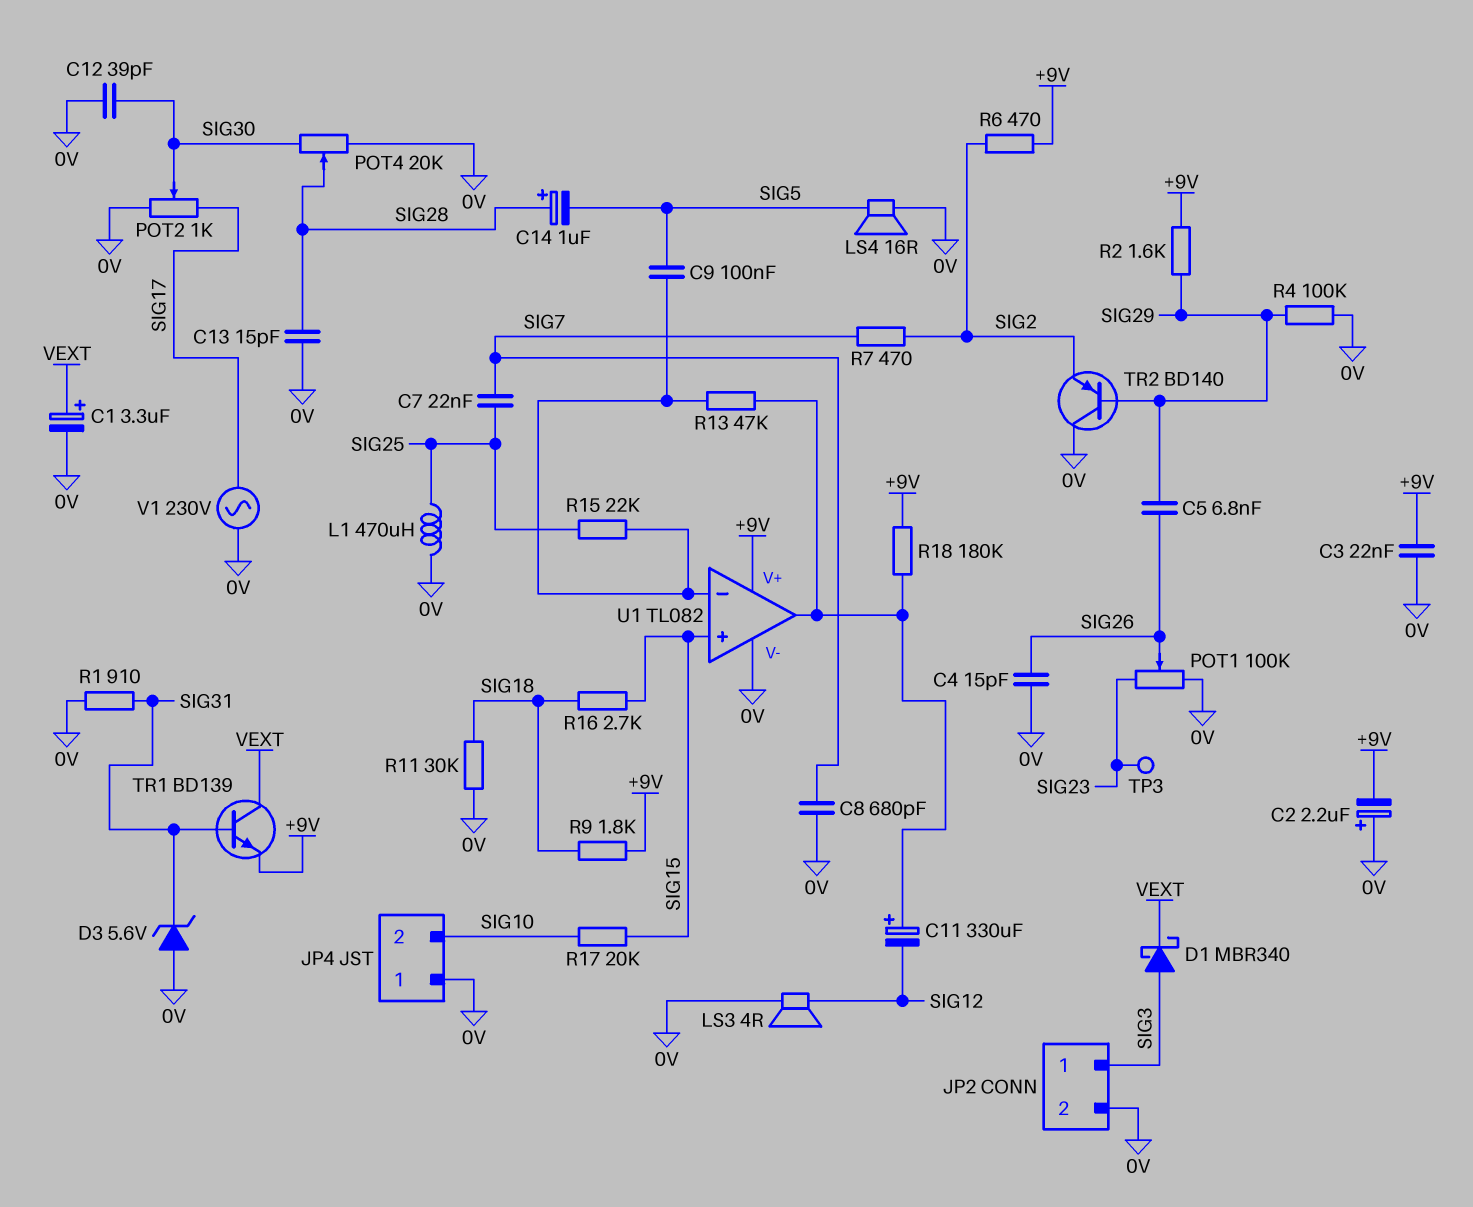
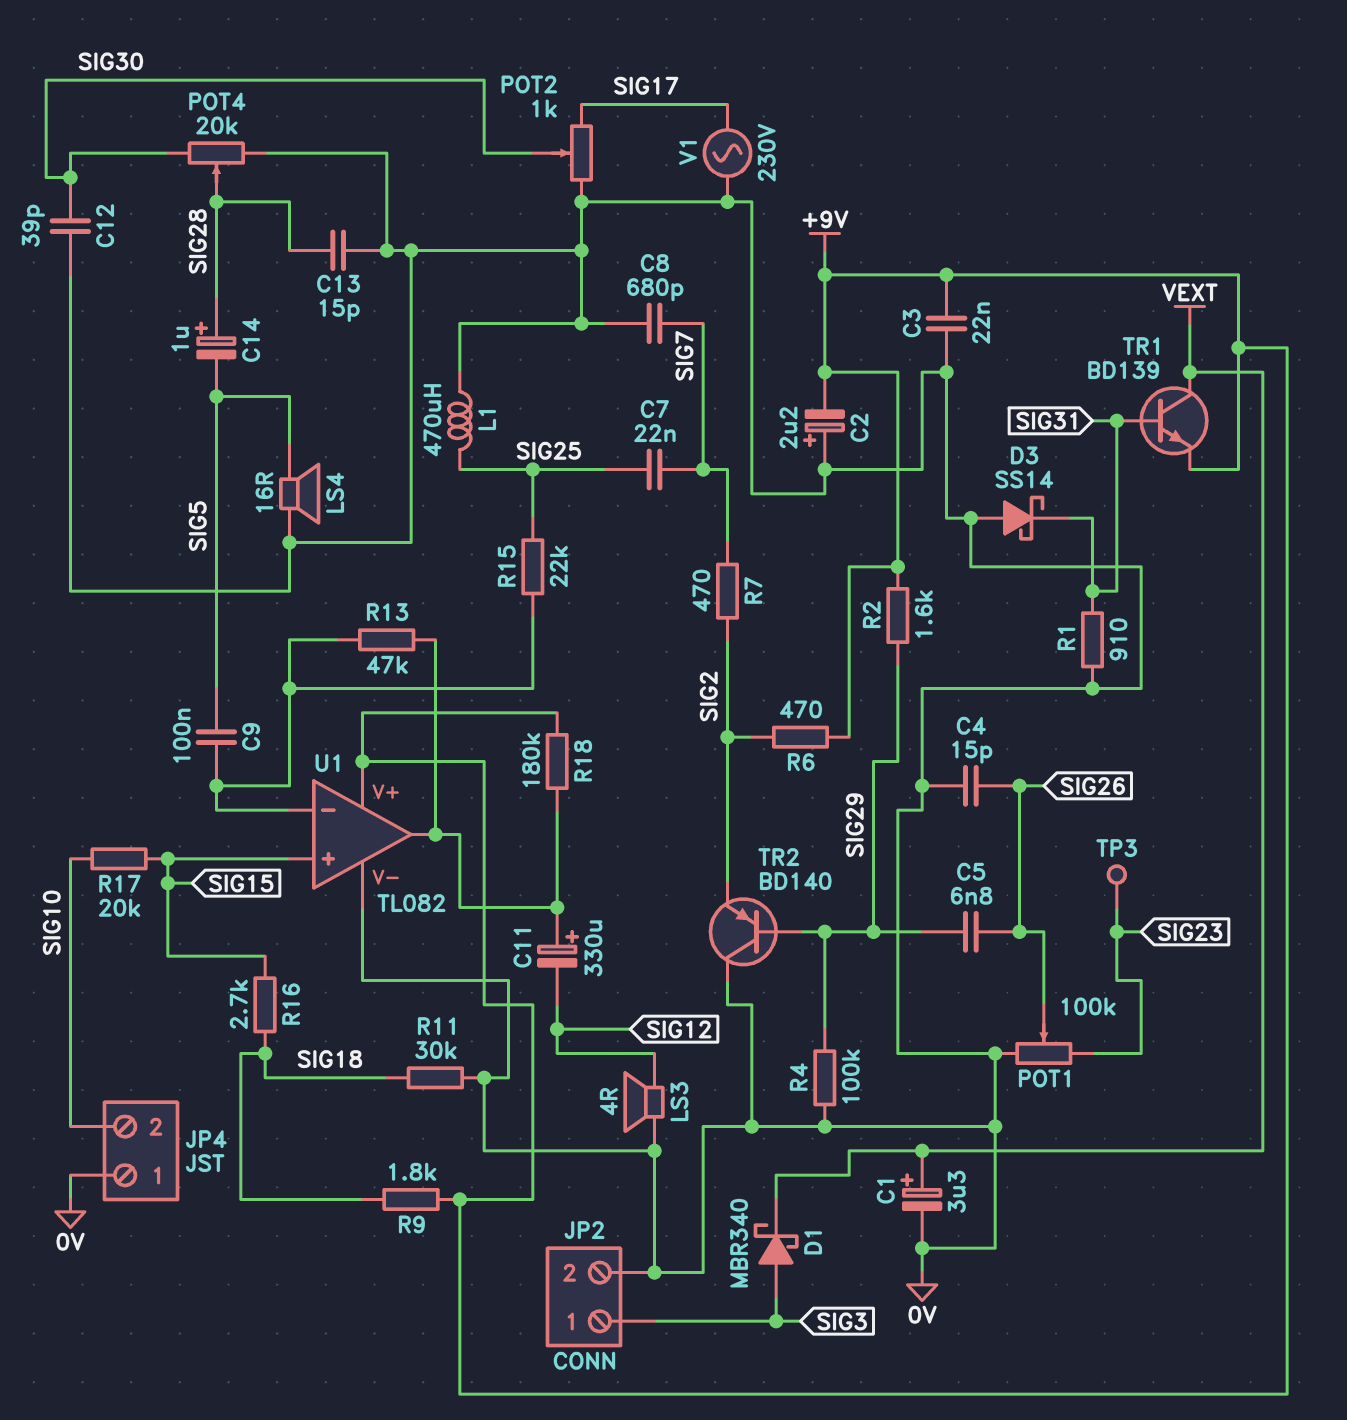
D3: zener 5.6V (A 0V, K SIG31) -> schottky SS14 (A 0V, K SIG31)

